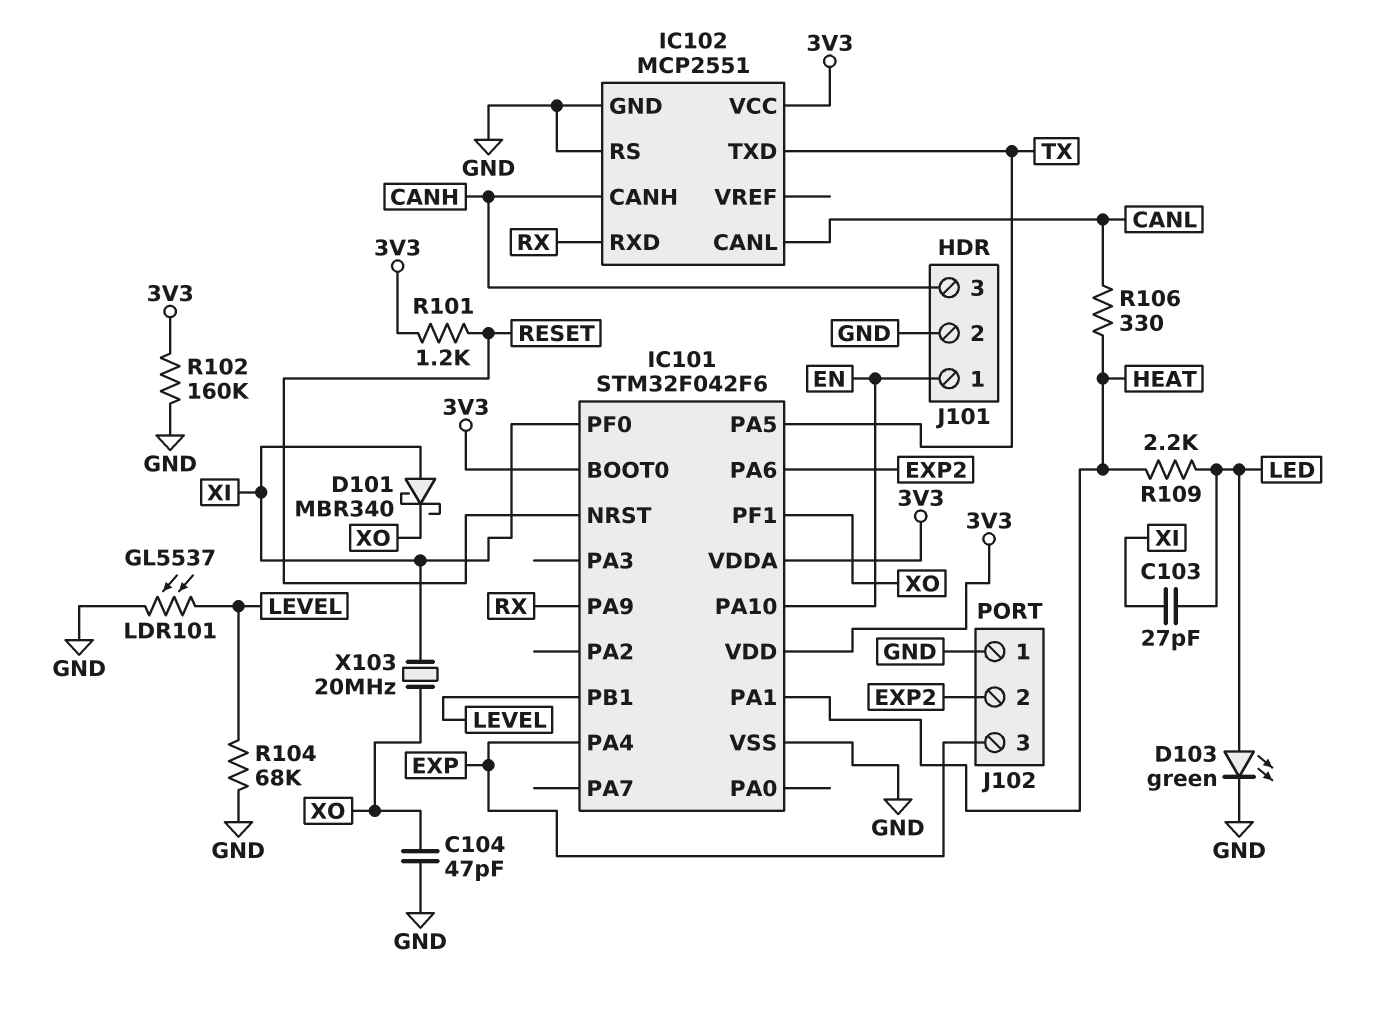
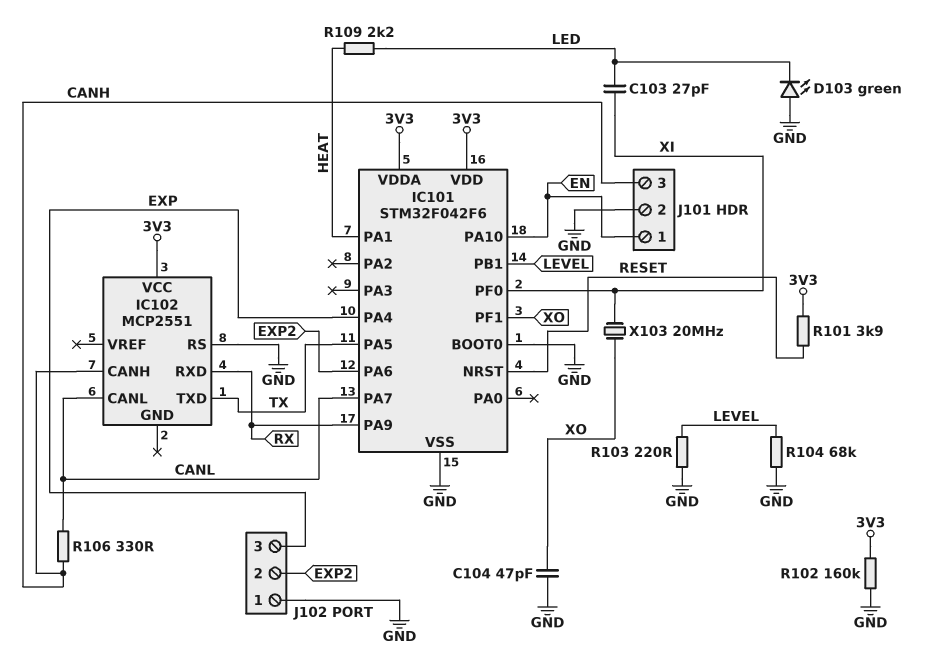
D101: schottky MBR340 (A XI, K XO) -> none
D103: LED green (A LED, K GND) -> LED green (A GND, K LED)
IC101 pin BOOT0: 3V3 -> GND
IC101 pin PA7: none -> CANL
IC102 pin GND: GND -> none
LDR101: GL5537 (GND, LEVEL) -> none
R101: 1.2k (3V3, RESET) -> 3.9k (3V3, RESET)
R103: none -> 220 (GND, LEVEL)
R106: 330 (CANL, HEAT) -> 330 (CANH, CANL)

